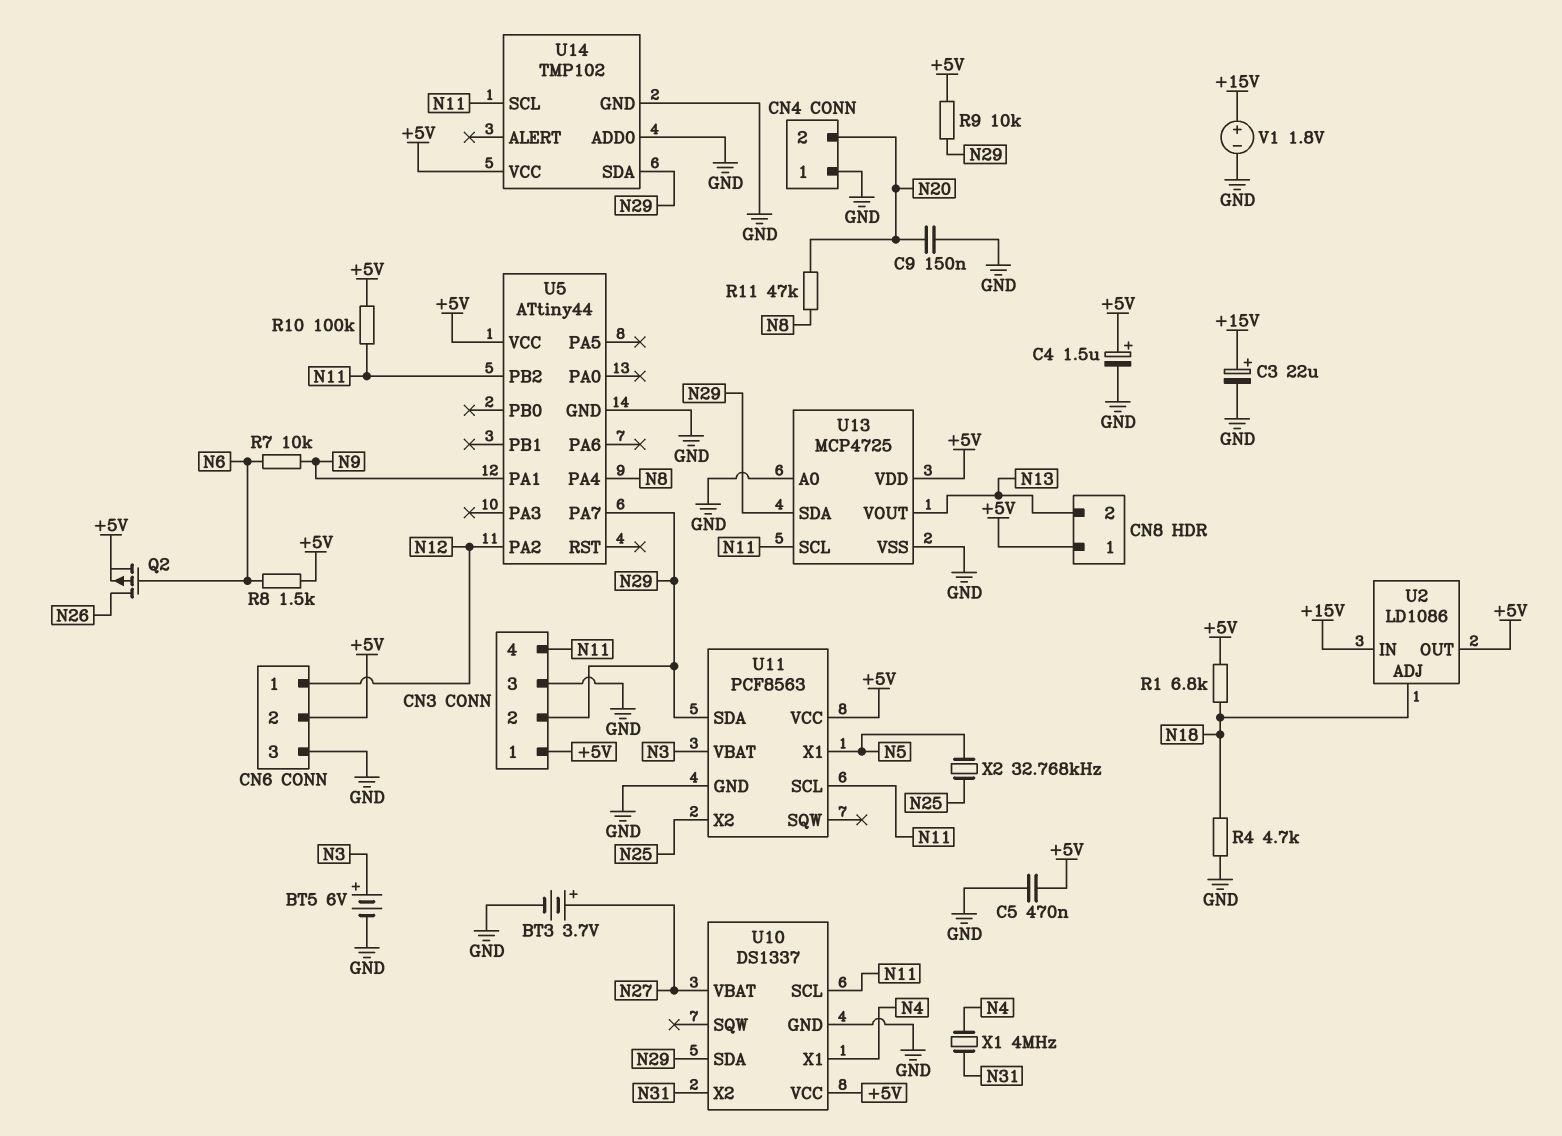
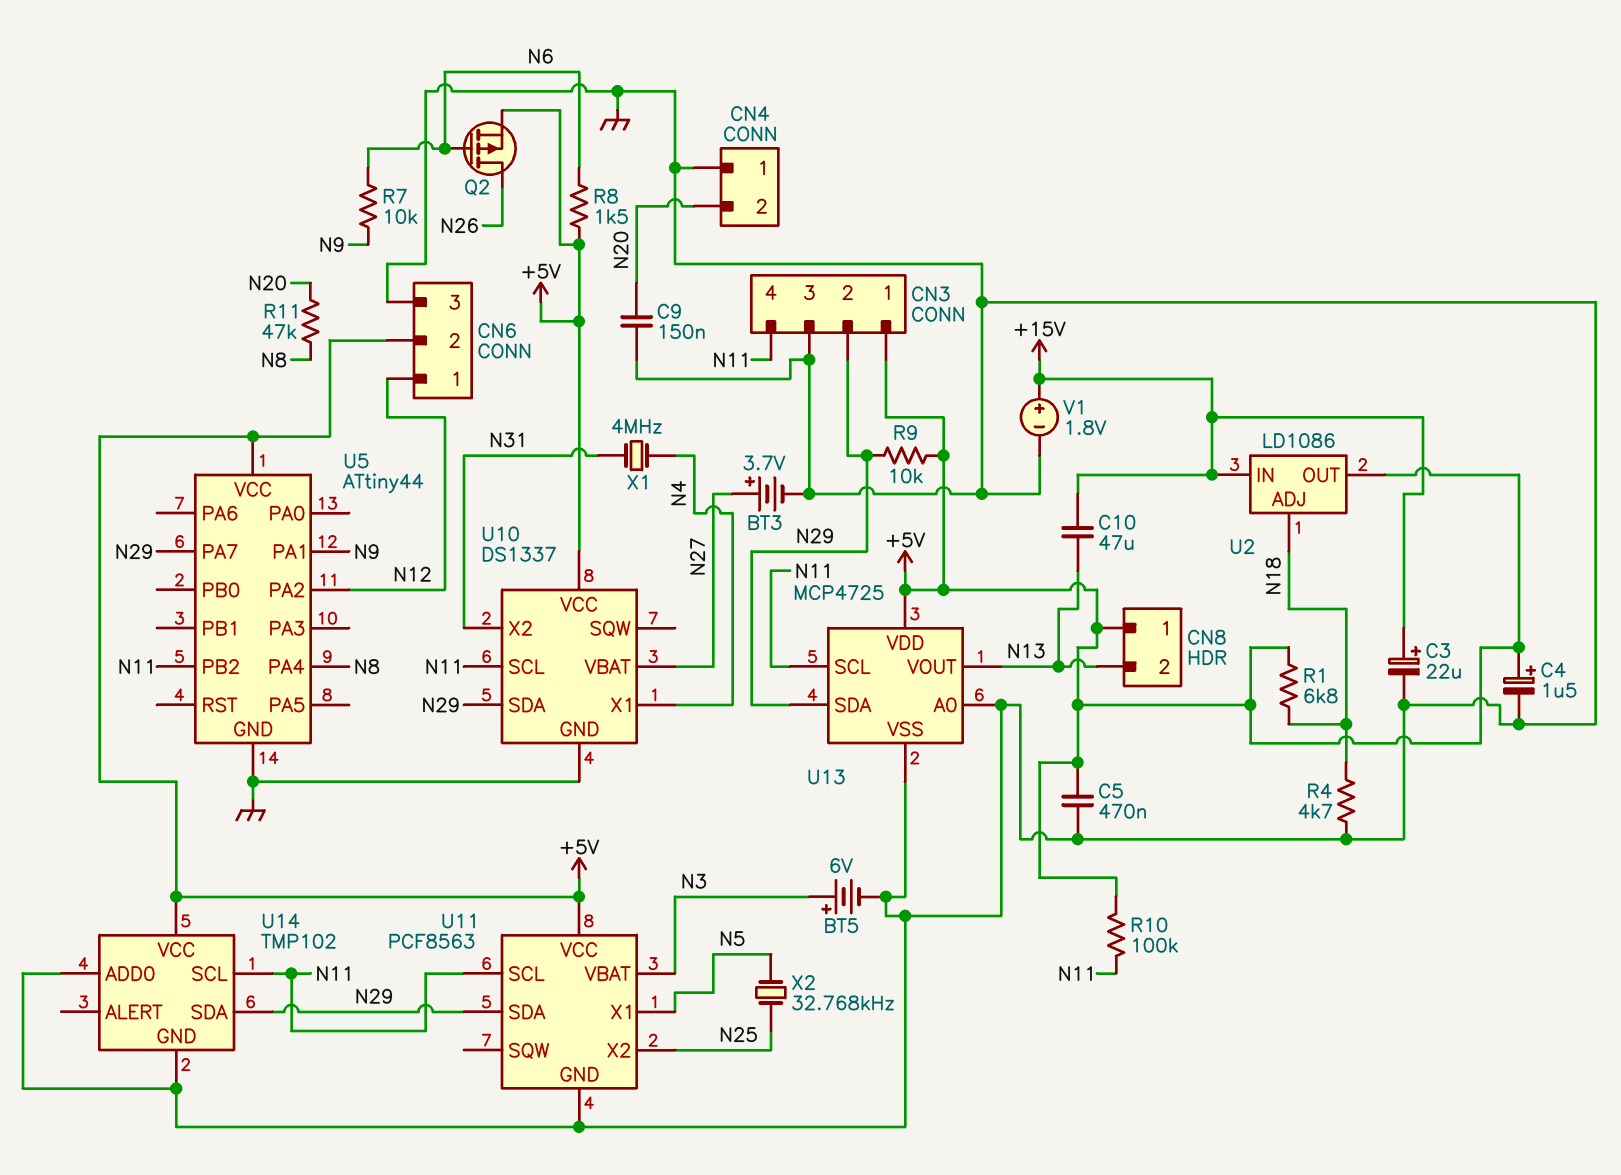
C10: none -> 47uF (+15V, N13)

